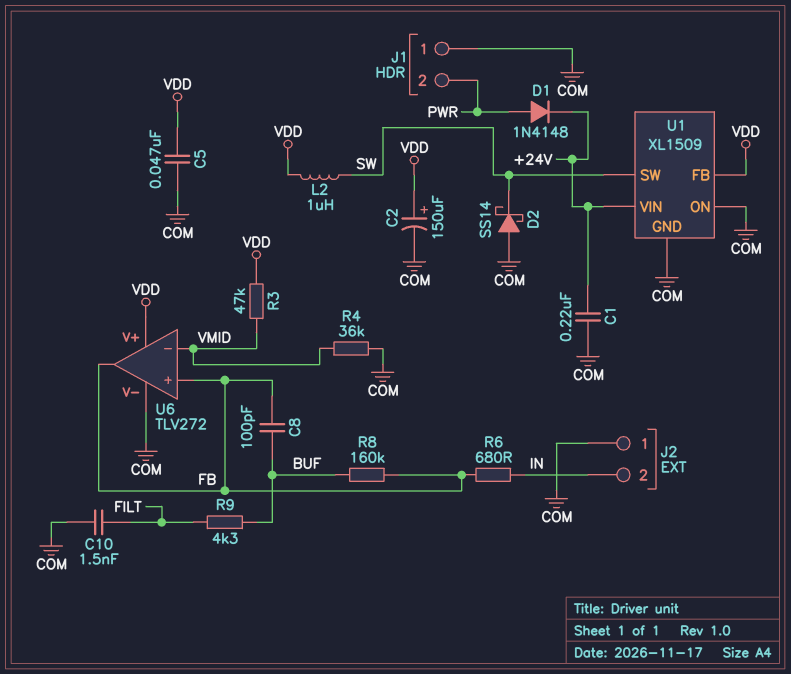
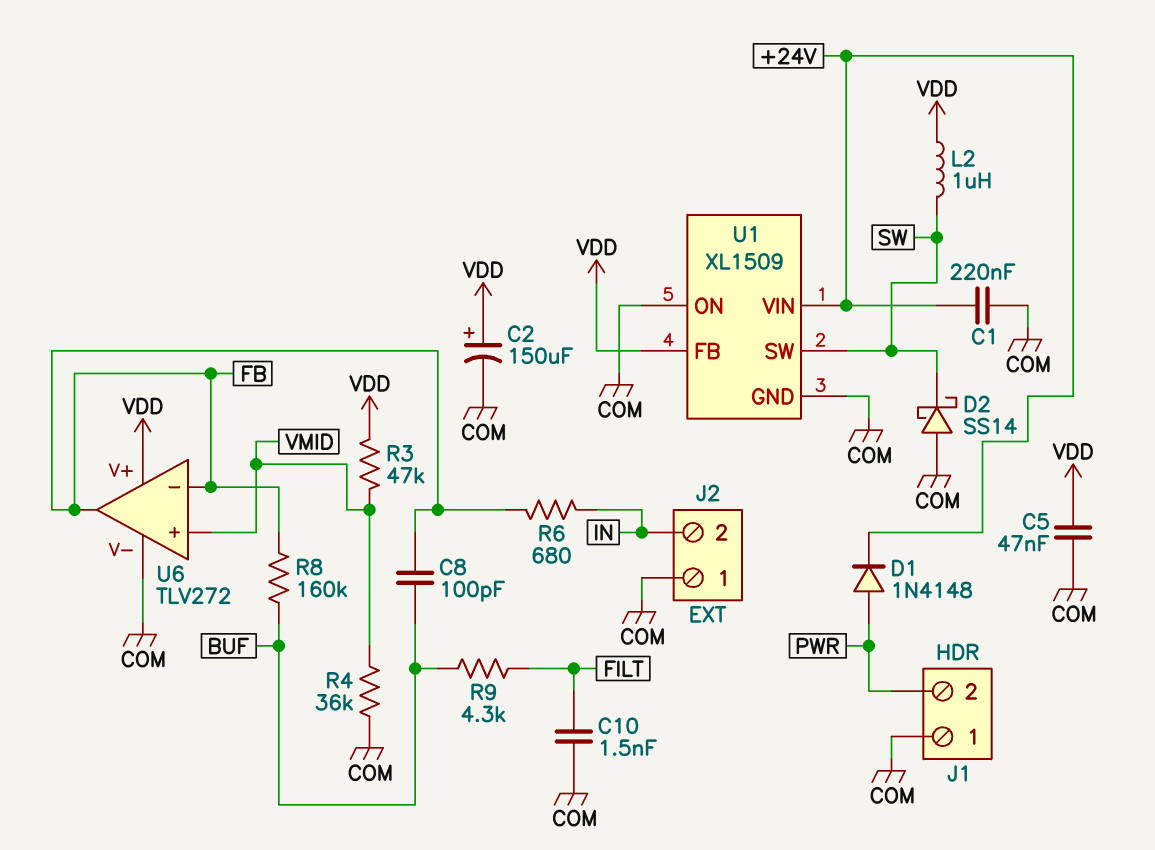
U6 pin in+: FB -> VMID
U6 pin in-: VMID -> FB

